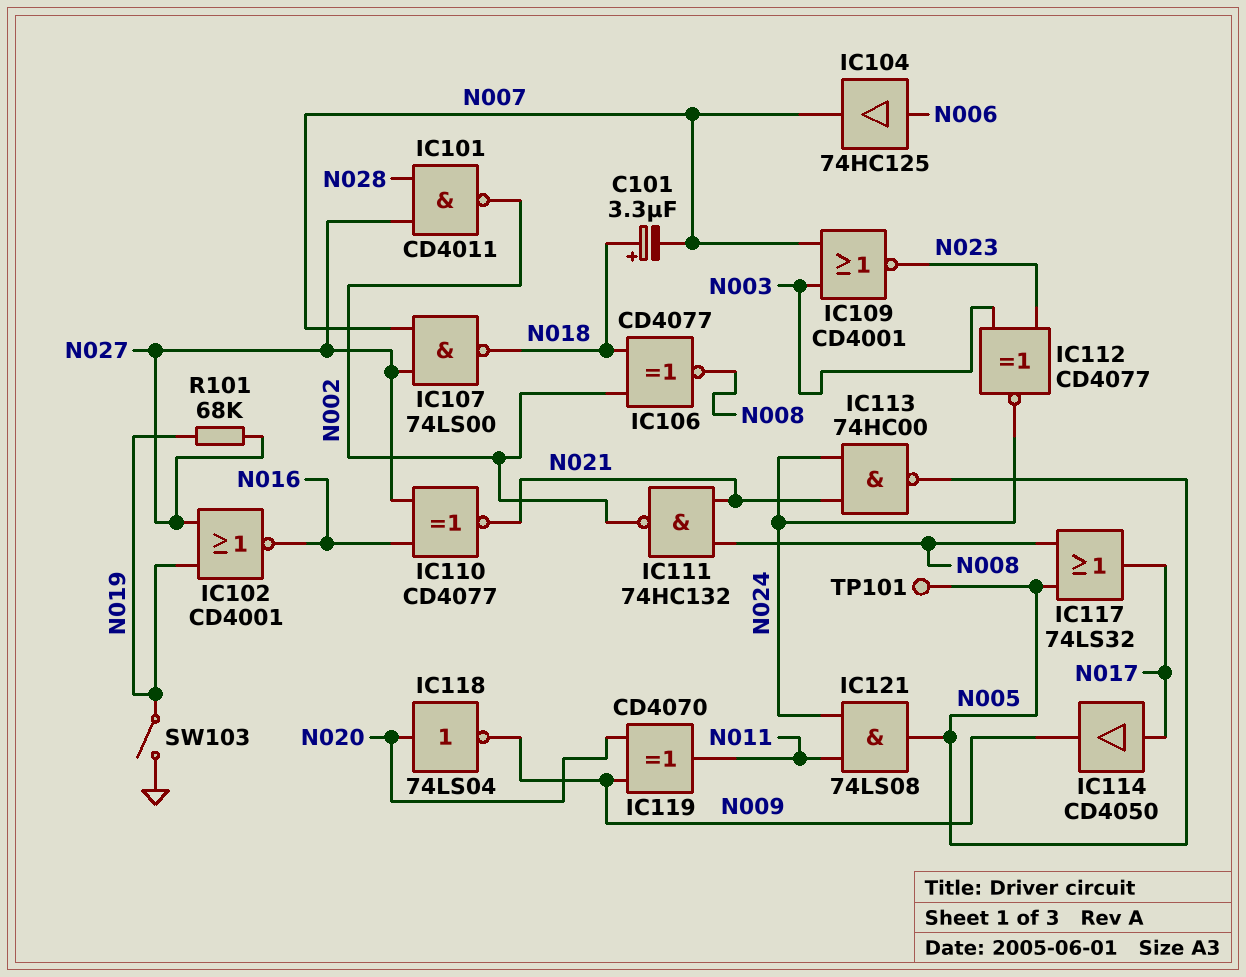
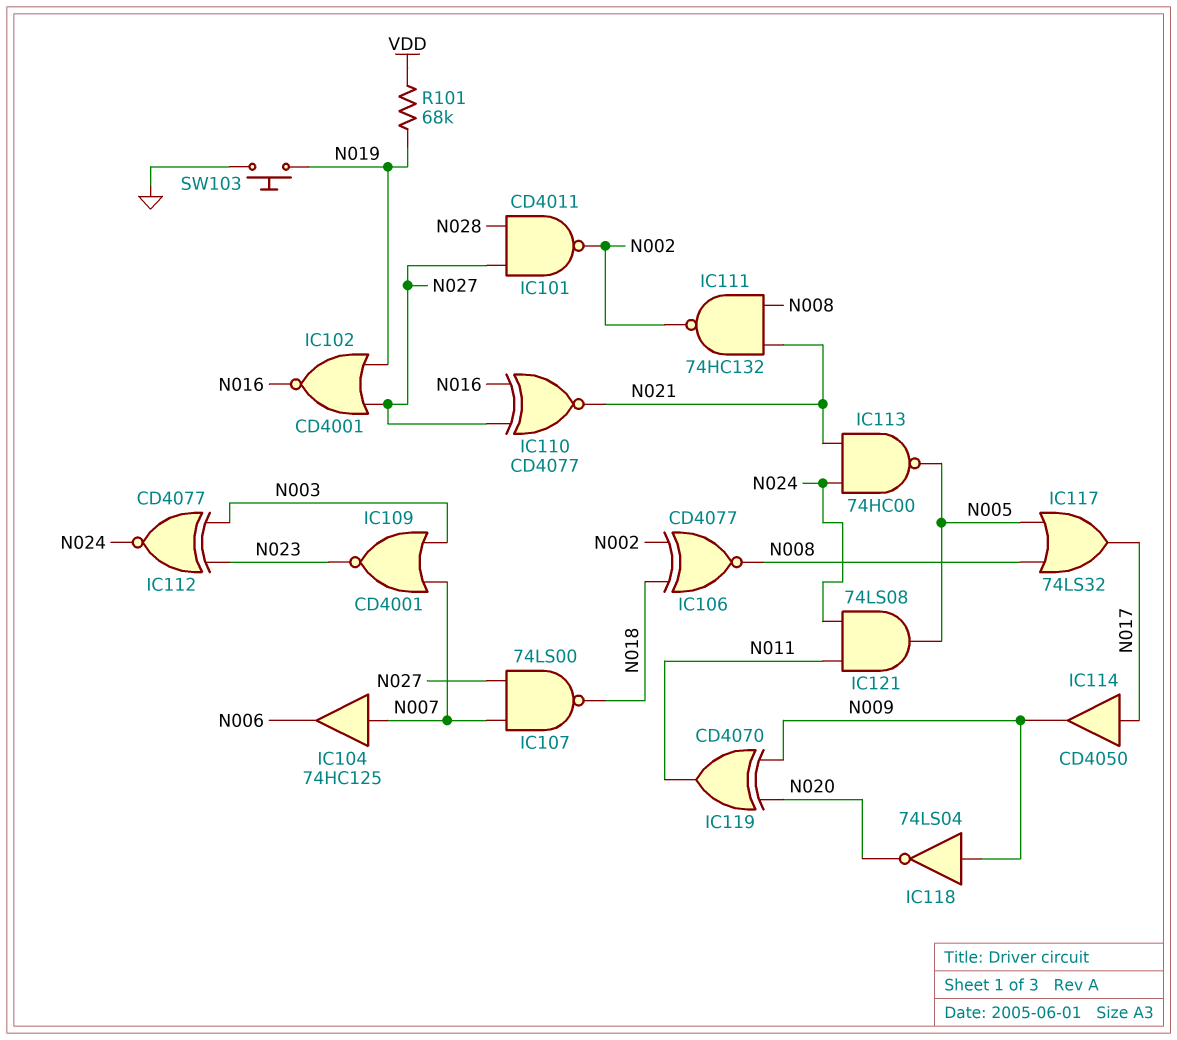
C101: 3.3uF (plus N018, minus N007) -> none
IC104: buffer 74HC125 (in N006, out N007) -> buffer 74HC125 (in N007, out N006)
IC118: NOT 74LS04 (in N020, out N009) -> NOT 74LS04 (in N009, out N020)
R101: 68k (N019, N027) -> 68k (N019, VDD)
SW103: switch (GND, N019) -> button (GND, N019)
TP101: test point (N005) -> none

